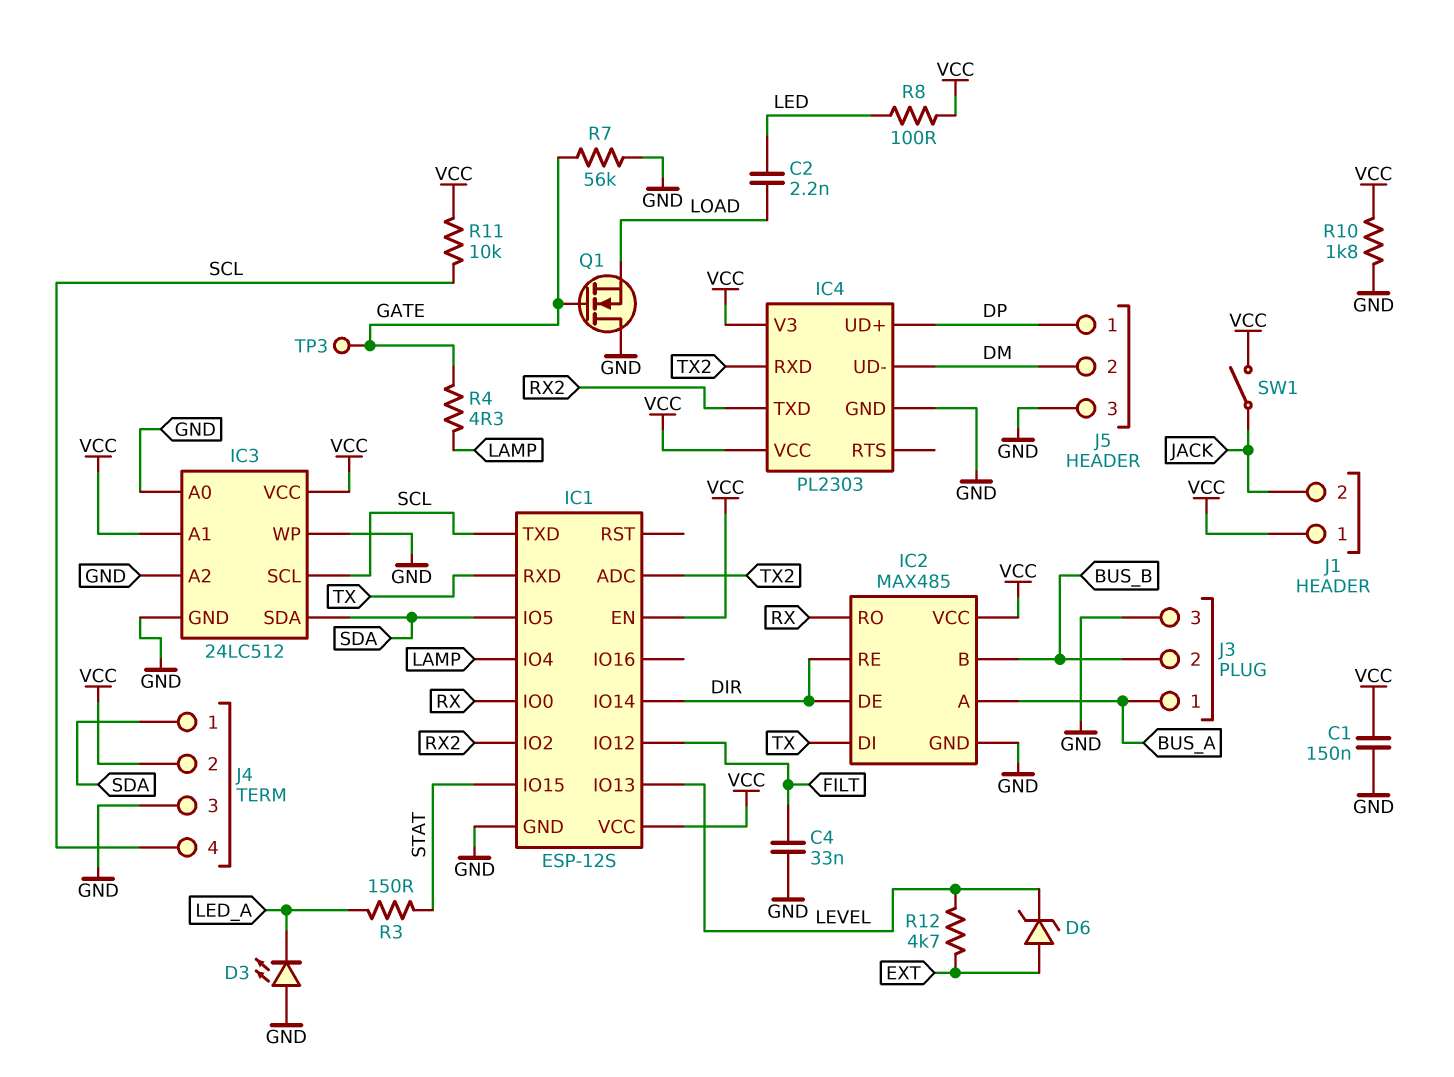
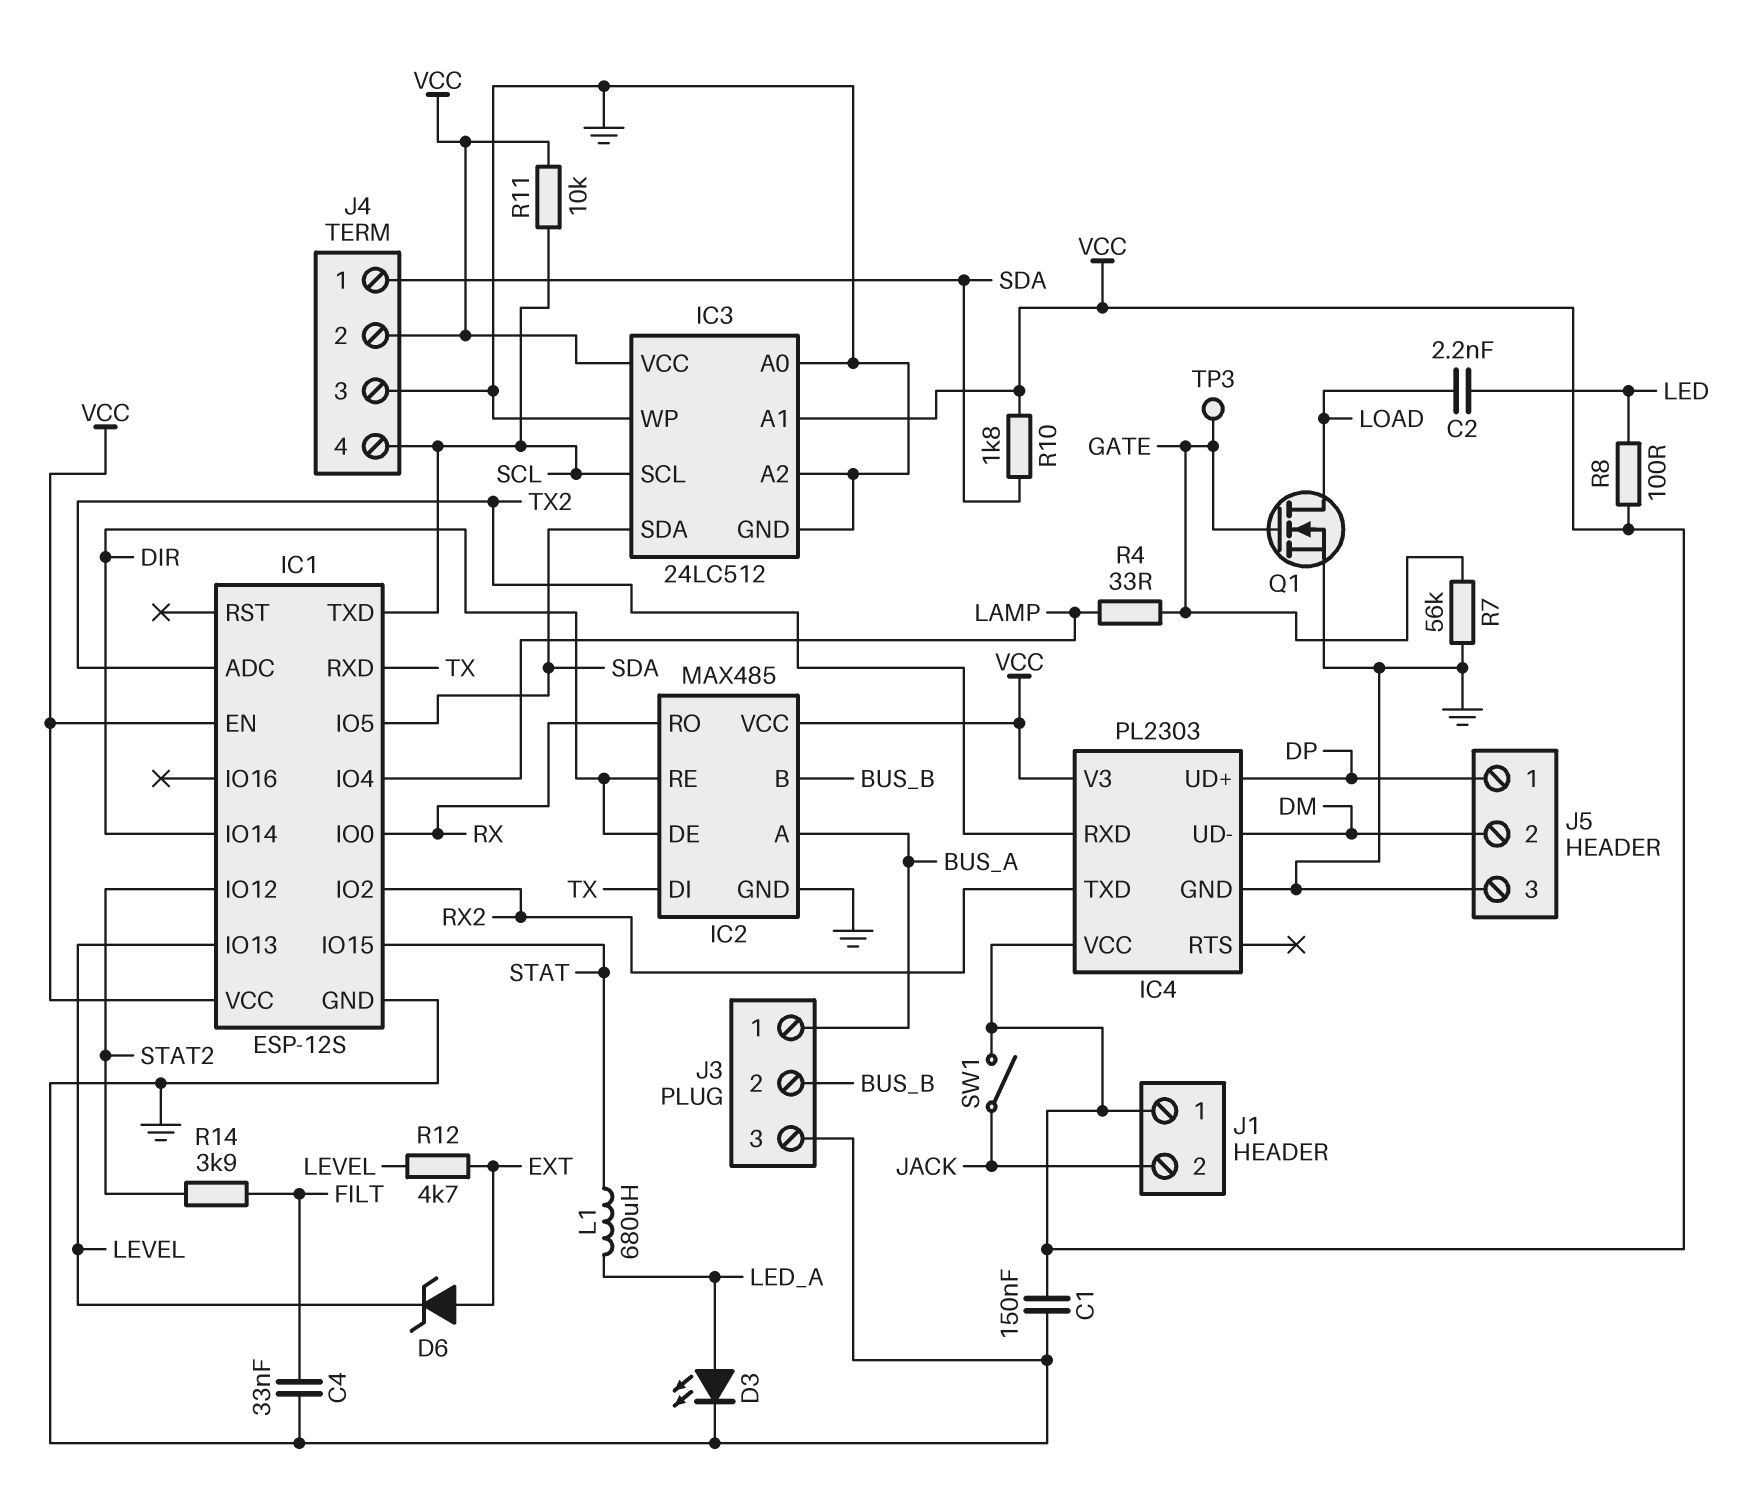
D3: LED (A GND, K LED_A) -> LED (A LED_A, K GND)
IC1 pin IO12: FILT -> STAT2
L1: none -> 680uH (LED_A, STAT)
Q1: NMOS (G GATE, D GND, S LOAD) -> NMOS (G GATE, D LOAD, S GND)
R3: 150 (LED_A, STAT) -> none
R4: 4.3 (GATE, LAMP) -> 33 (GATE, LAMP)
R10: 1.8k (GND, VCC) -> 1.8k (SDA, VCC)
R14: none -> 3.9k (FILT, STAT2)

